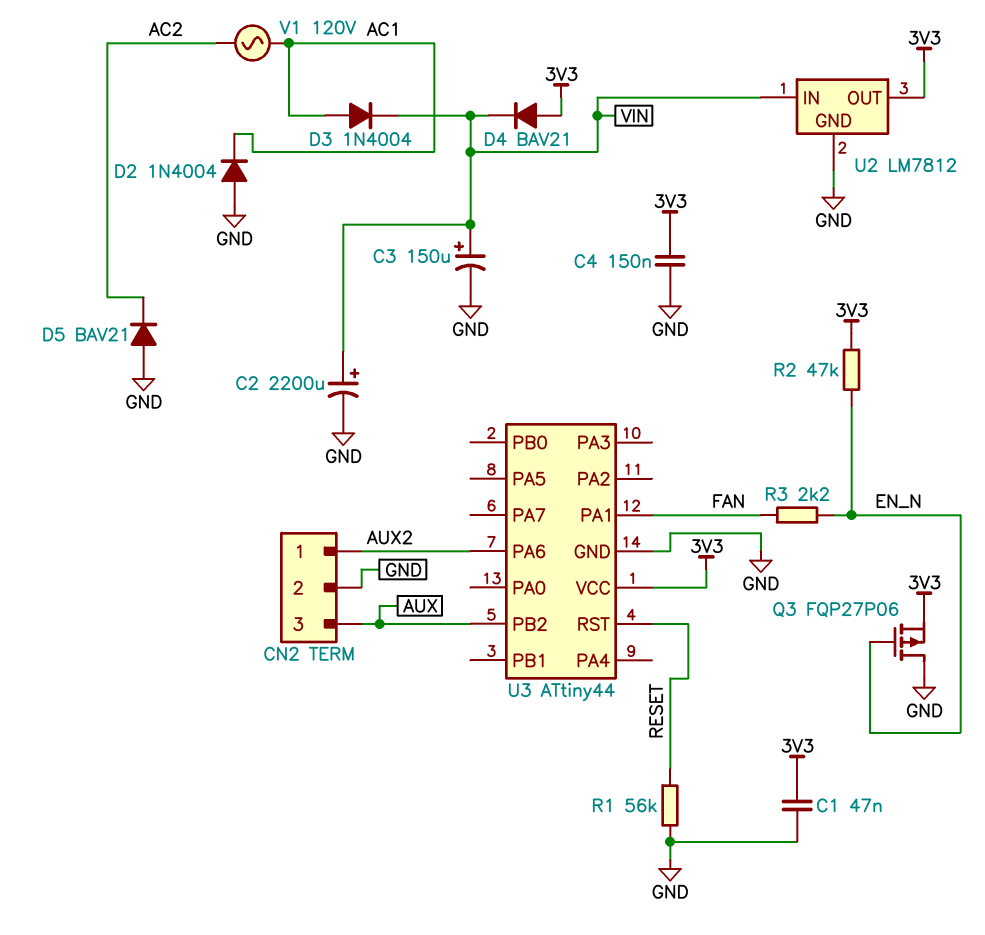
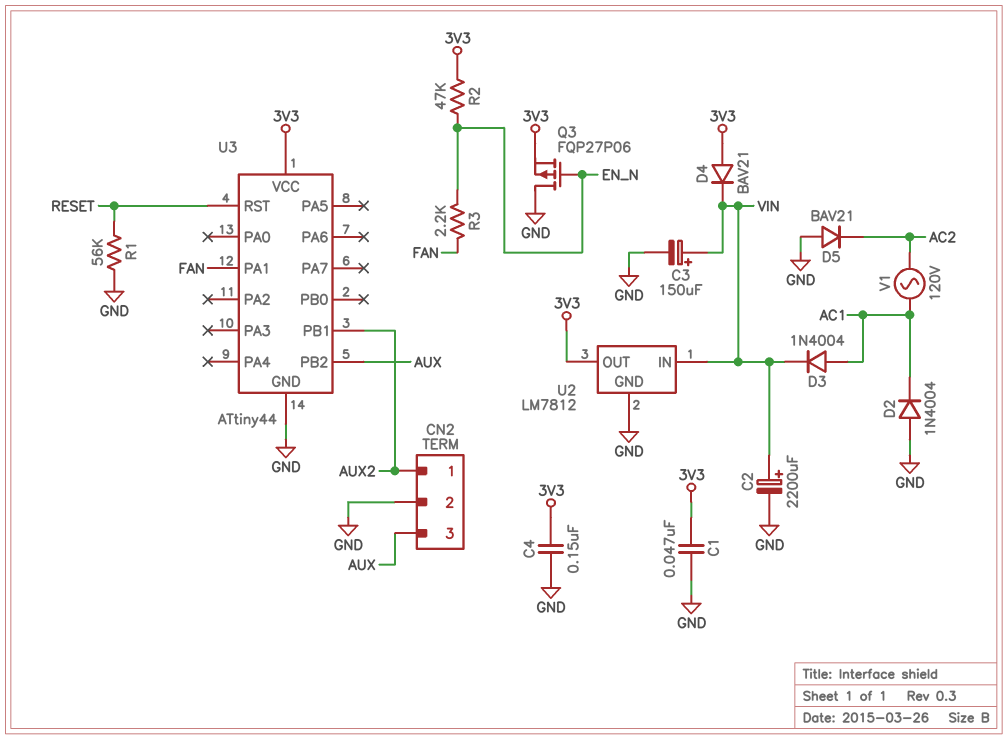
U3 pin PA6: AUX2 -> none
U3 pin PB1: none -> AUX2

